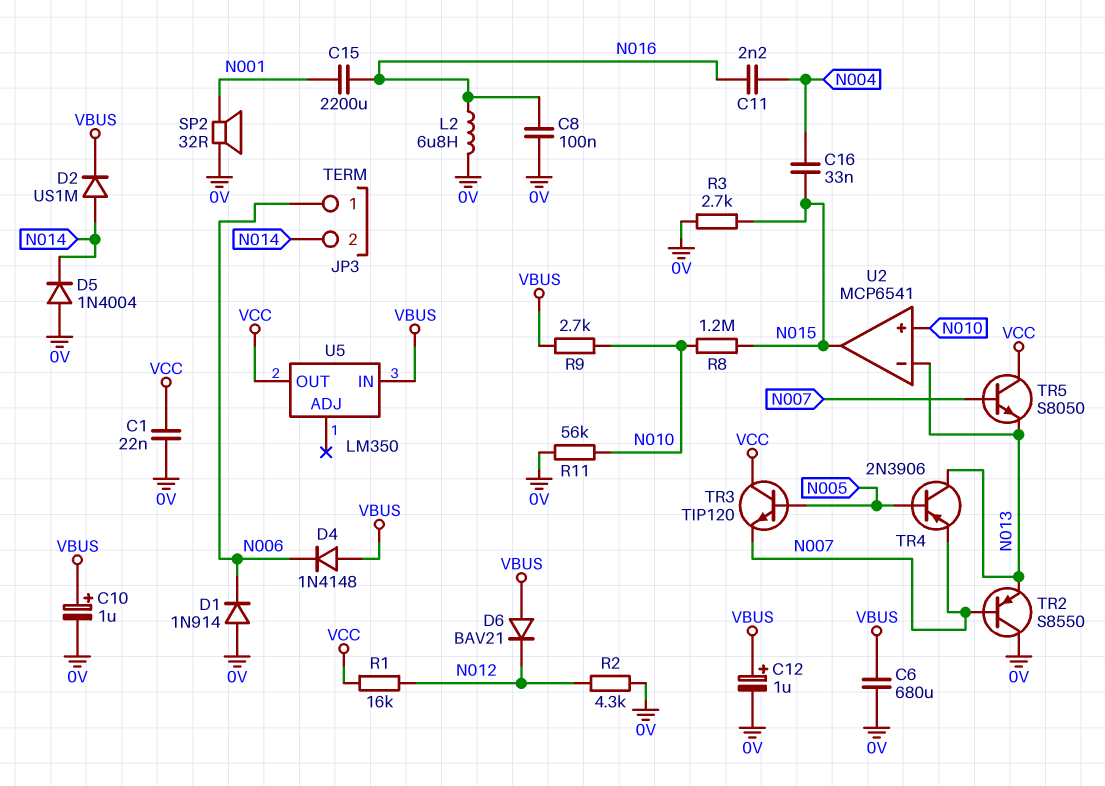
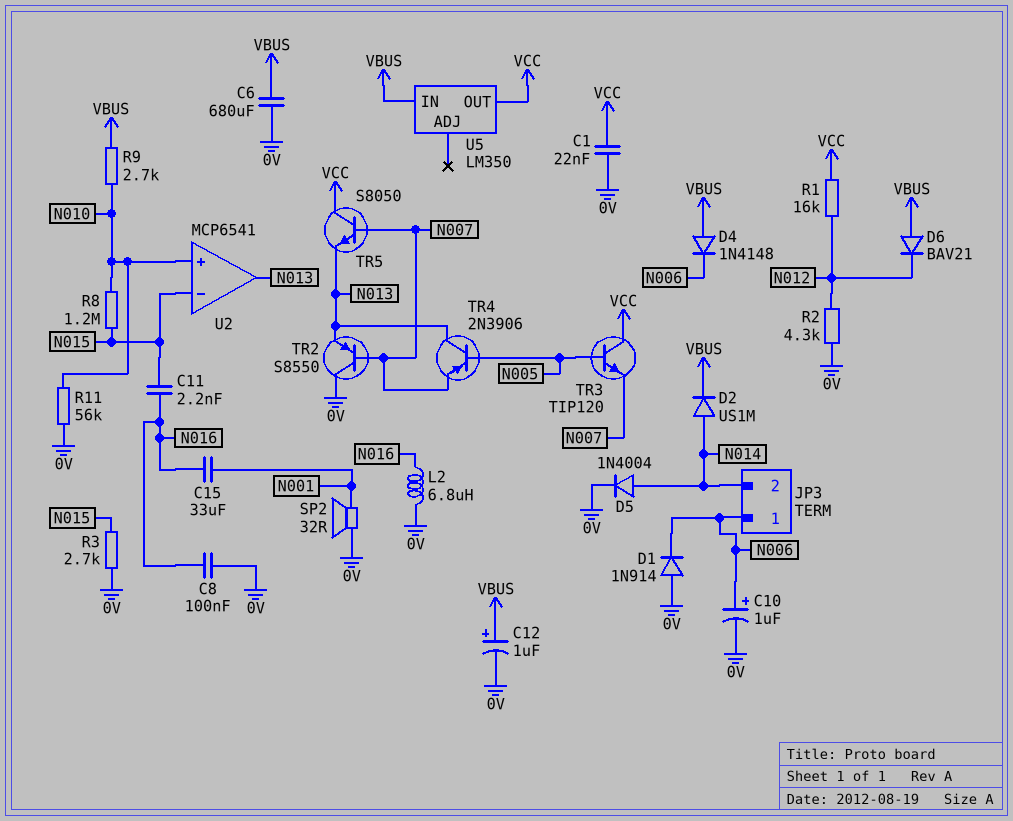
C10: 1uF (plus VBUS, minus 0V) -> 1uF (plus N006, minus 0V)
C11: 2.2nF (N004, N016) -> 2.2nF (N015, N016)
C15: 2200uF (N001, N016) -> 33uF (N001, N016)
C16: 33nF (N004, N015) -> none
D5: diode 1N4004 (A 0V, K N014) -> diode 1N4004 (A N014, K 0V)
U2 pin in-: N013 -> N015
U2 pin out: N015 -> N013

